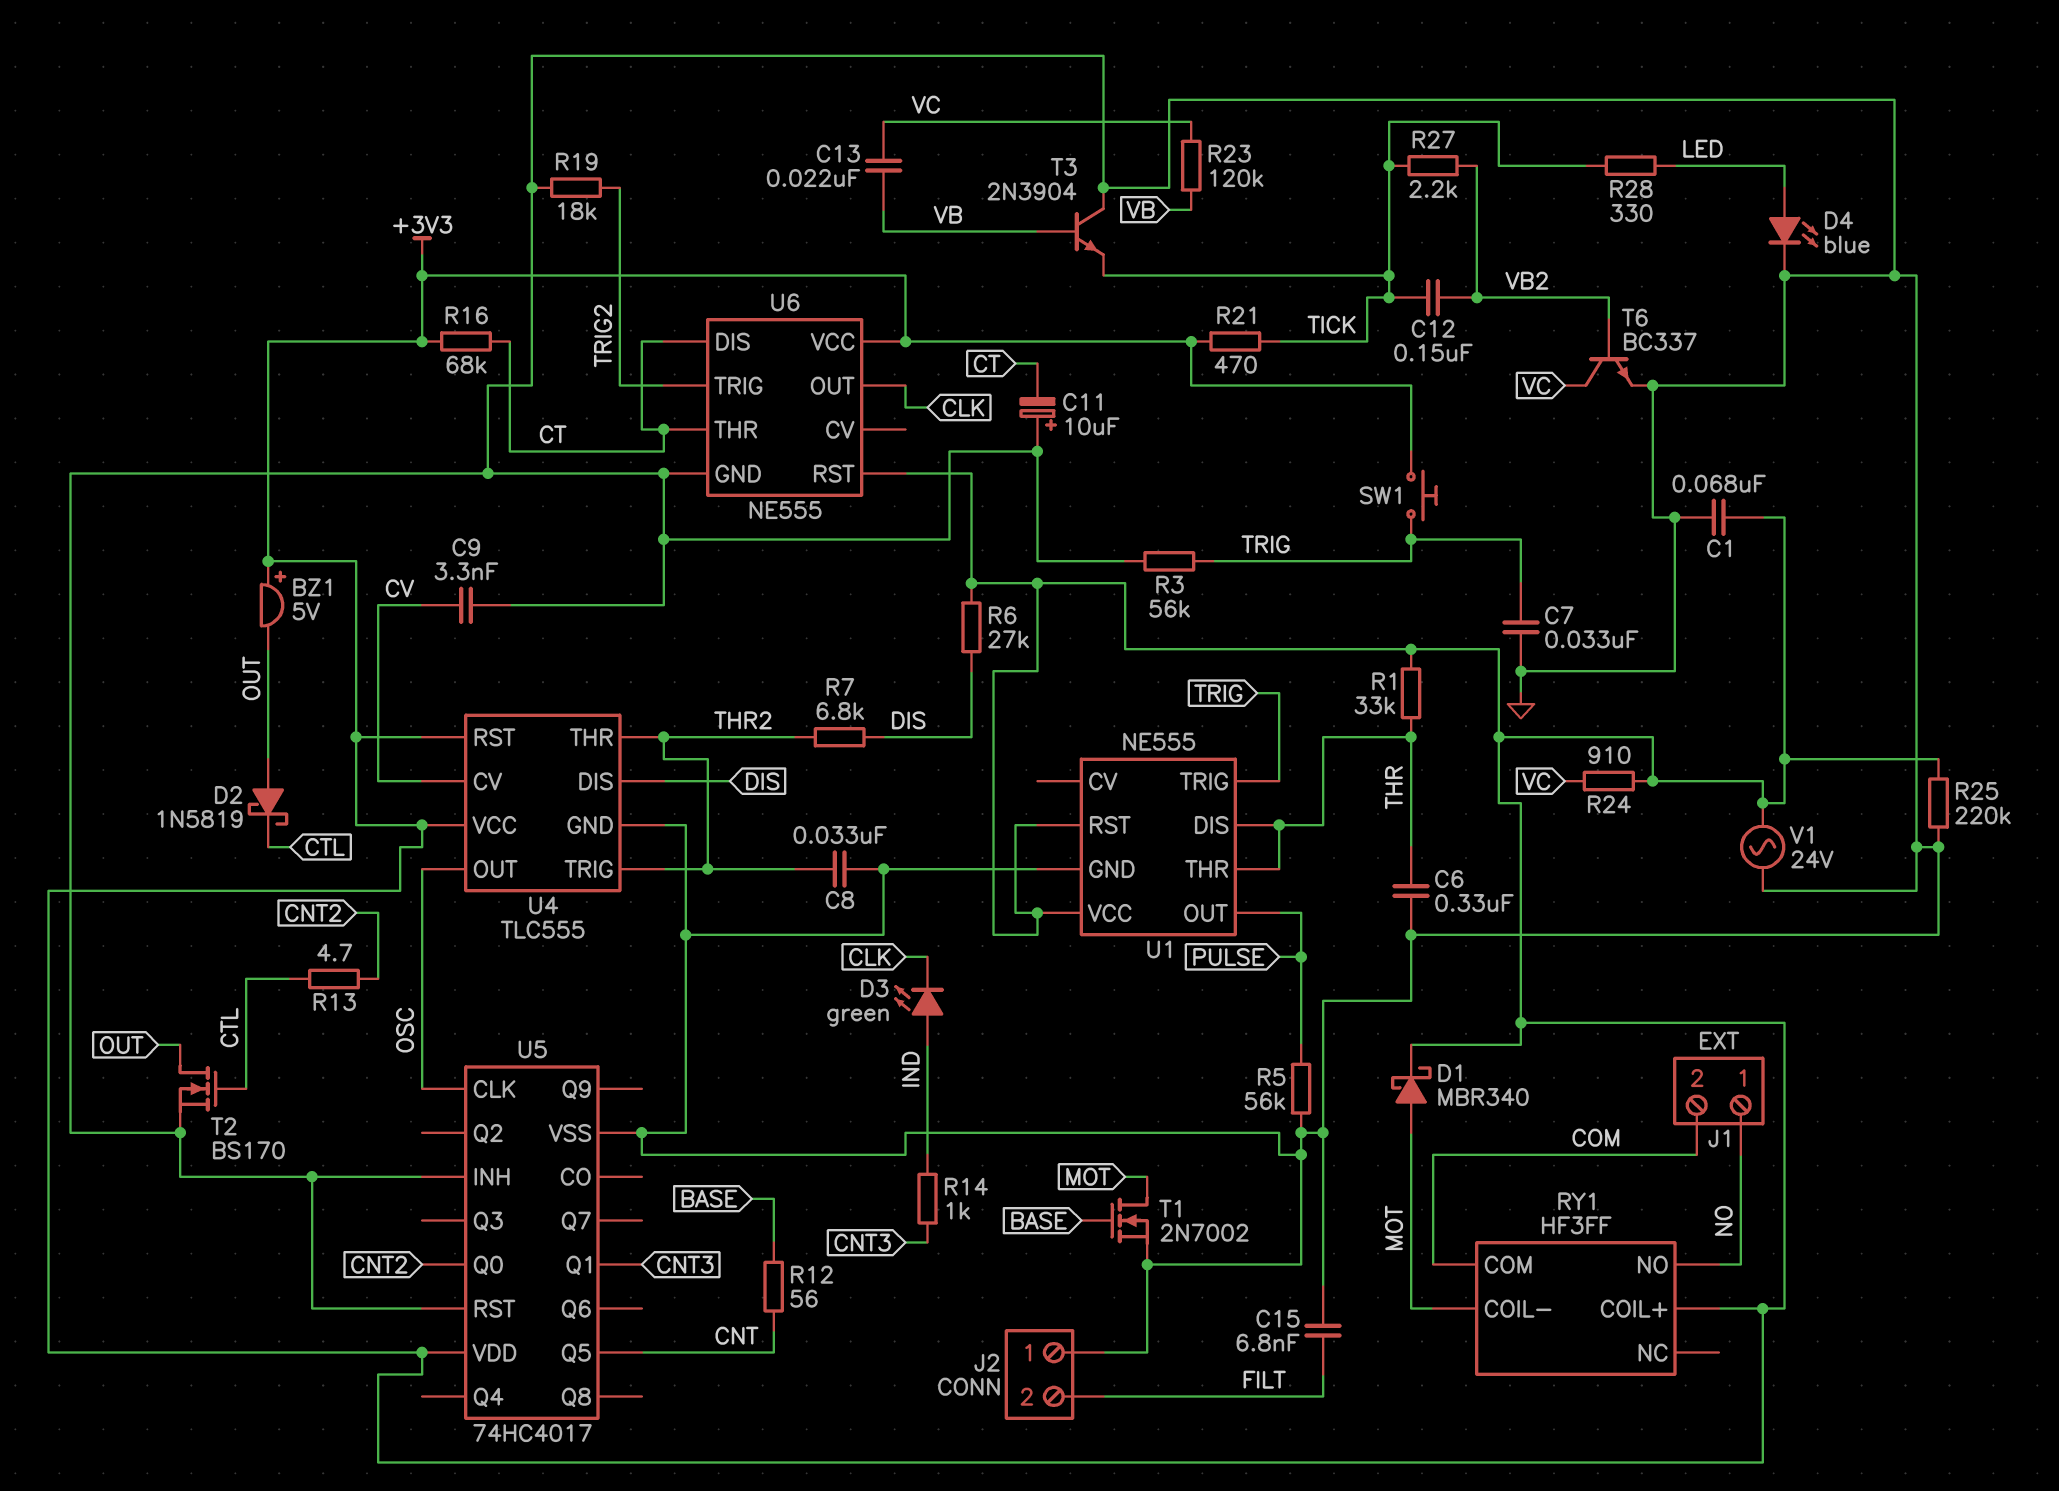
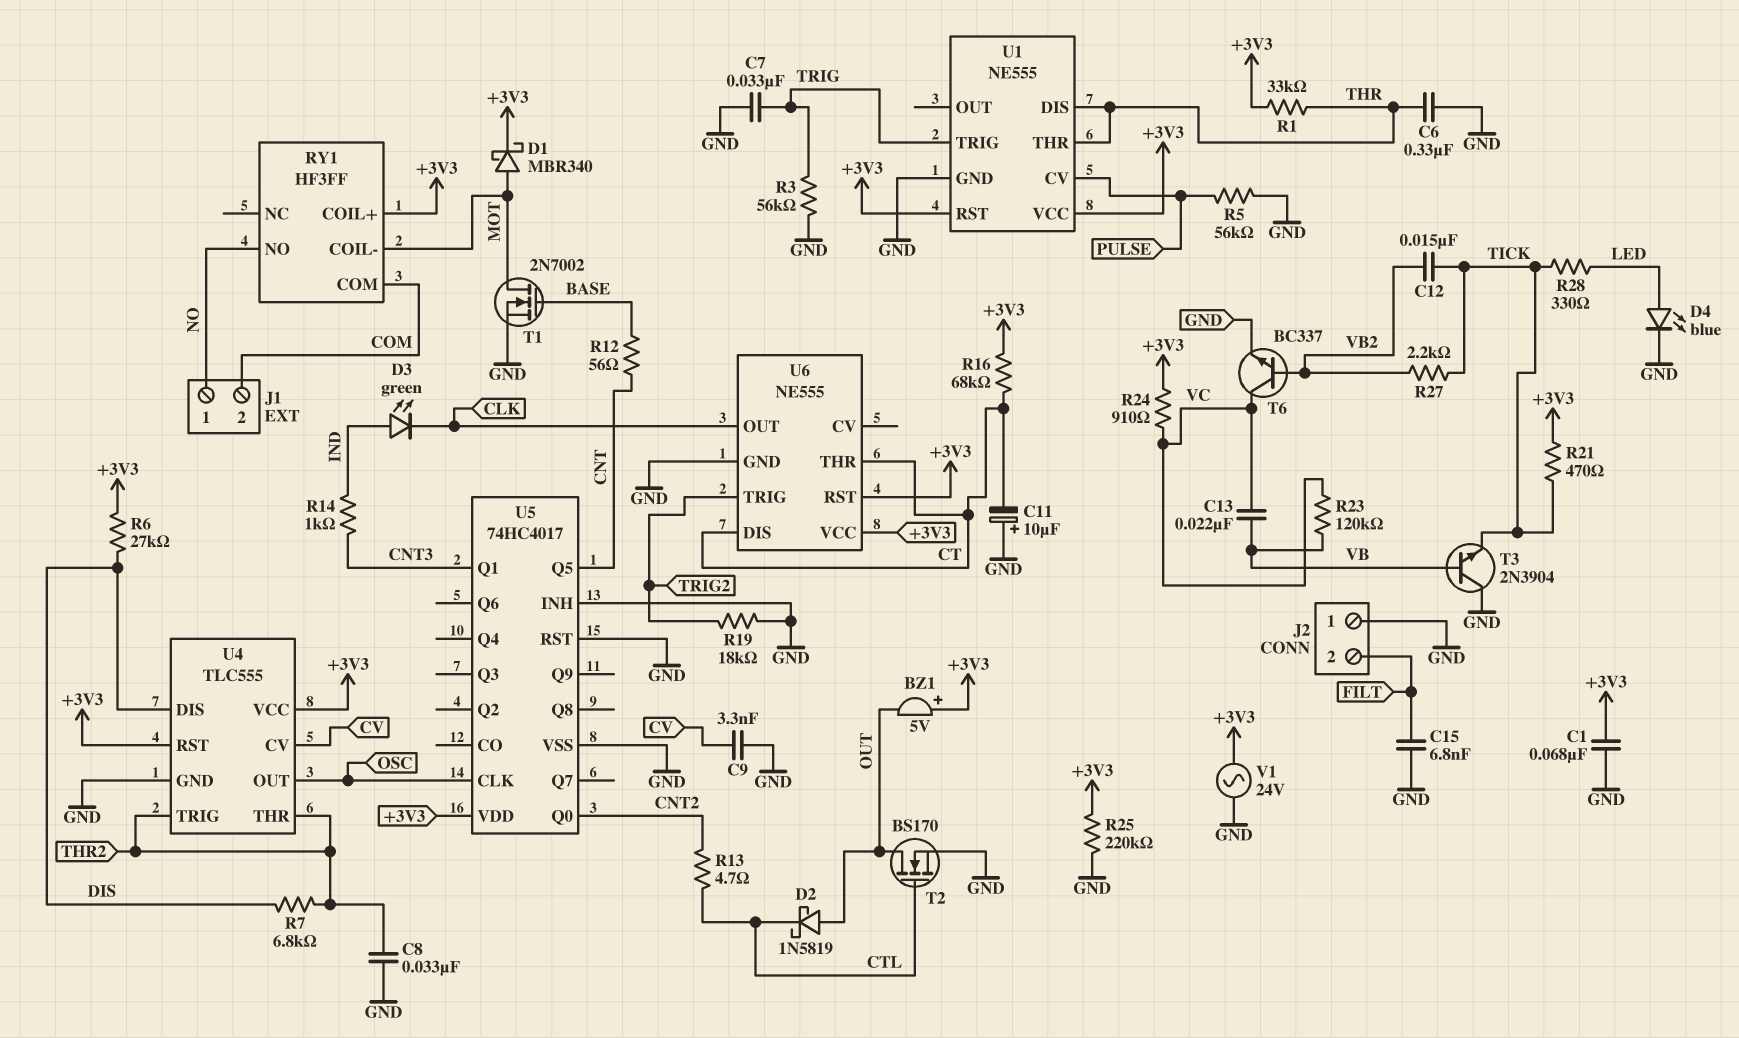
C12: 150nF (TICK, VB2) -> 15nF (TICK, VB2)
SW1: button (+3V3, TRIG) -> none
U1 pin CV: none -> PULSE
U1 pin OUT: PULSE -> none

